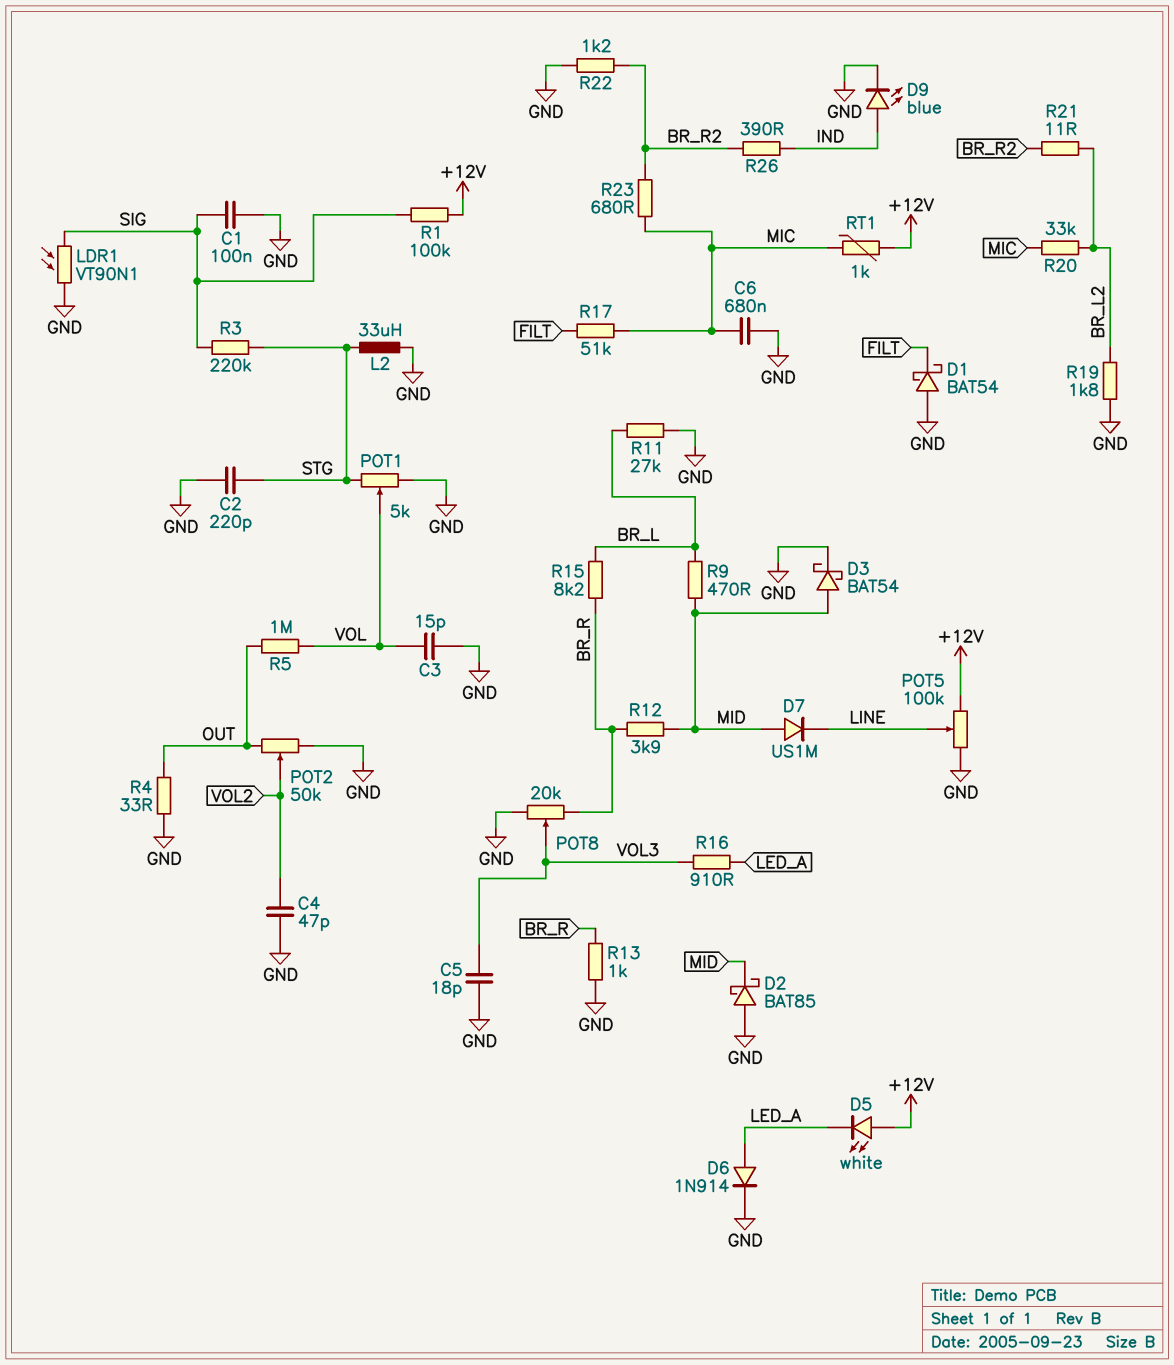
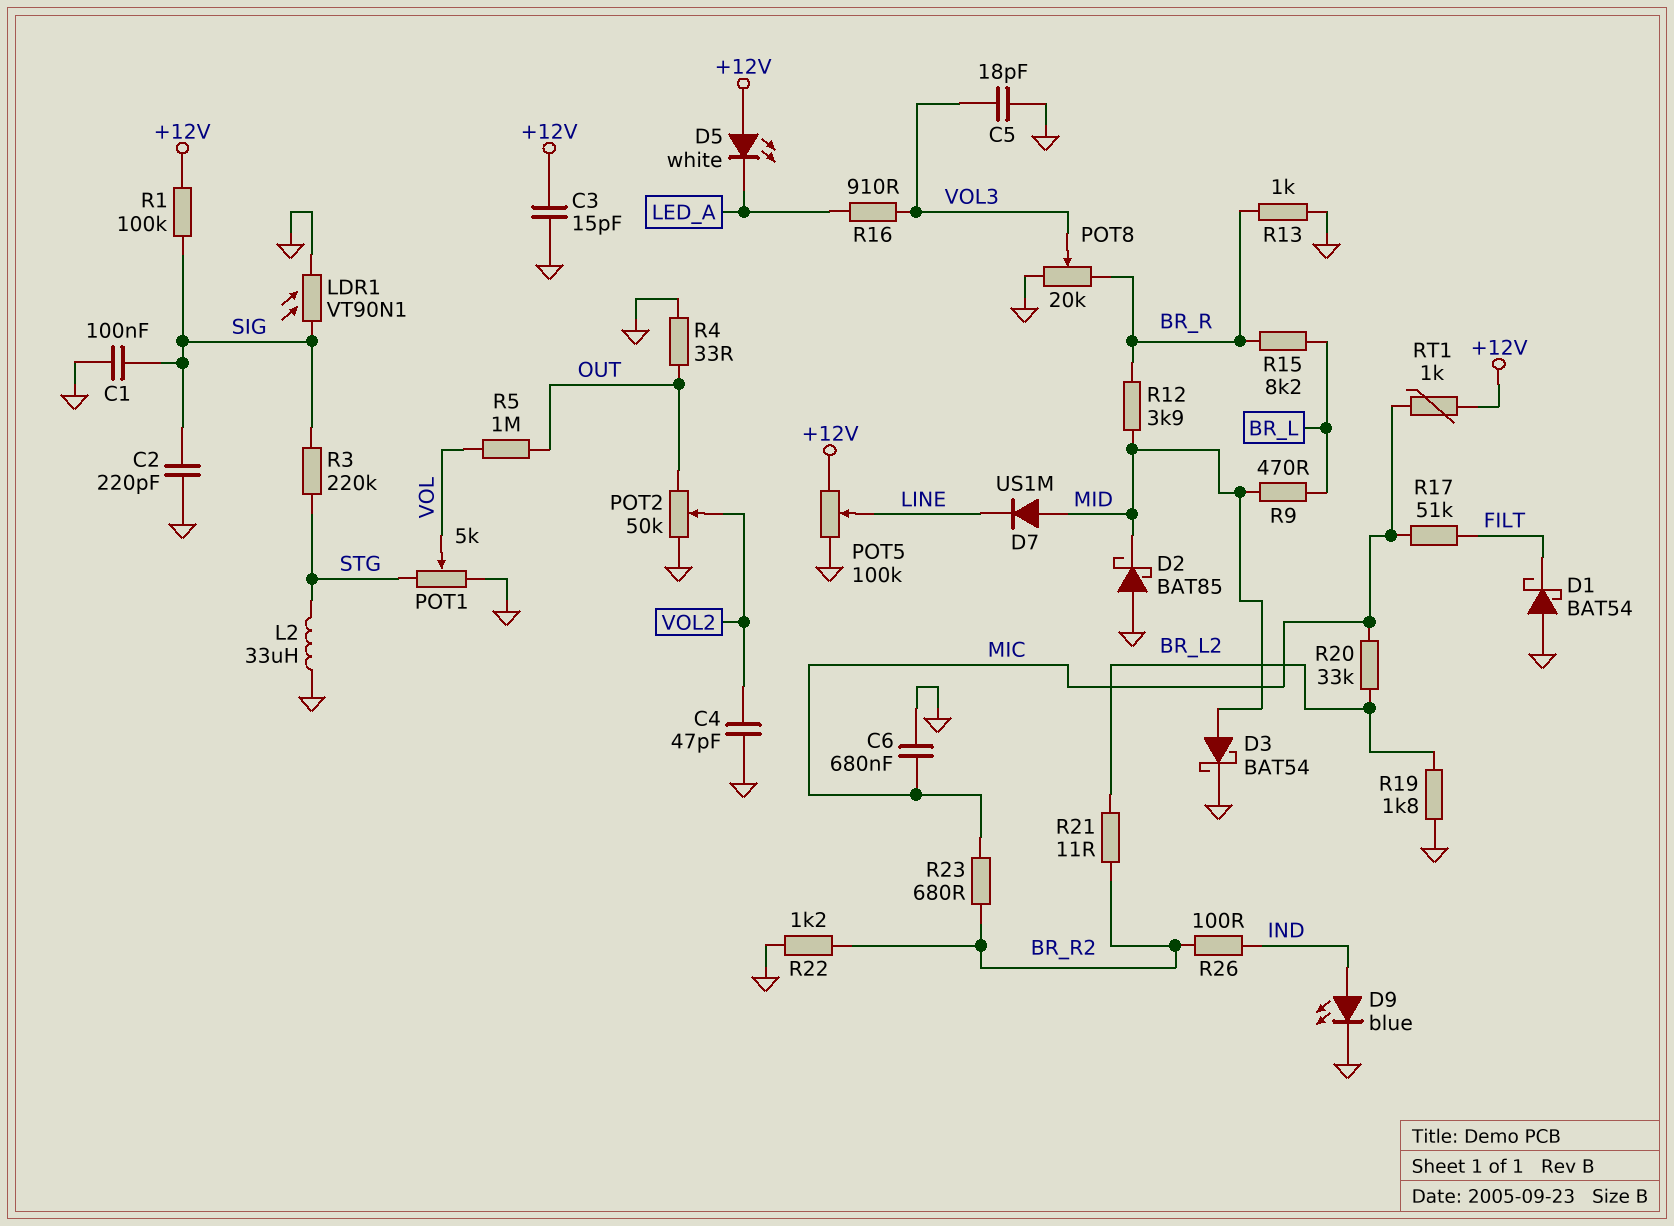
C2: 220pF (GND, STG) -> 220pF (GND, SIG)
C3: 15pF (GND, VOL) -> 15pF (+12V, GND)
D6: diode 1N914 (A LED_A, K GND) -> none
R11: 27k (BR_L, GND) -> none
R26: 390 (BR_R2, IND) -> 100 (BR_R2, IND)

